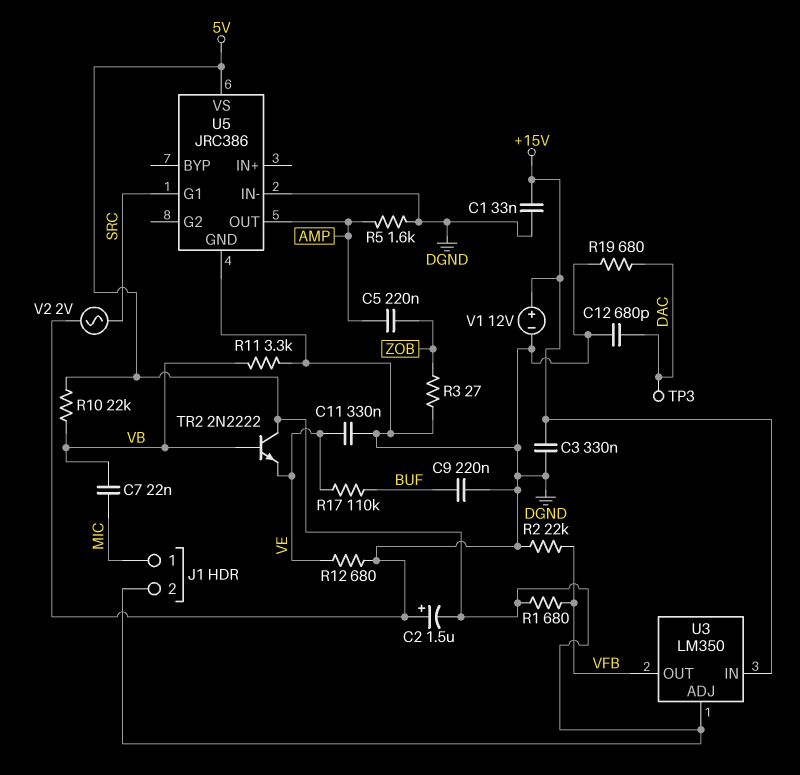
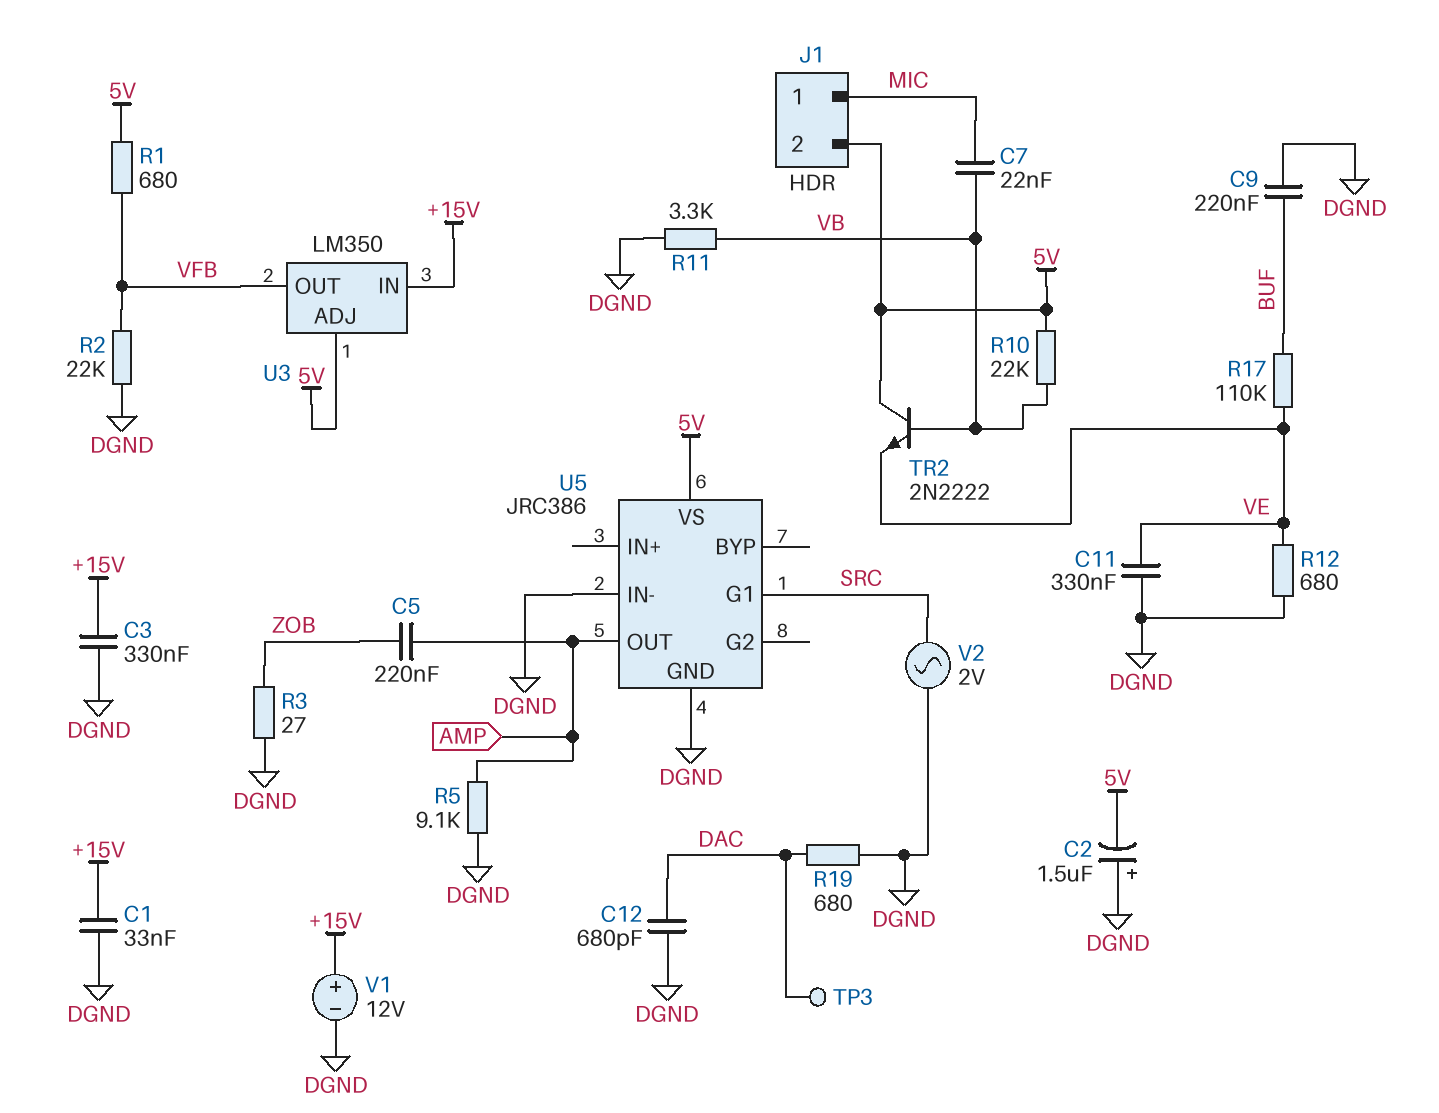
R5: 1.6k (AMP, DGND) -> 9.1k (AMP, DGND)

